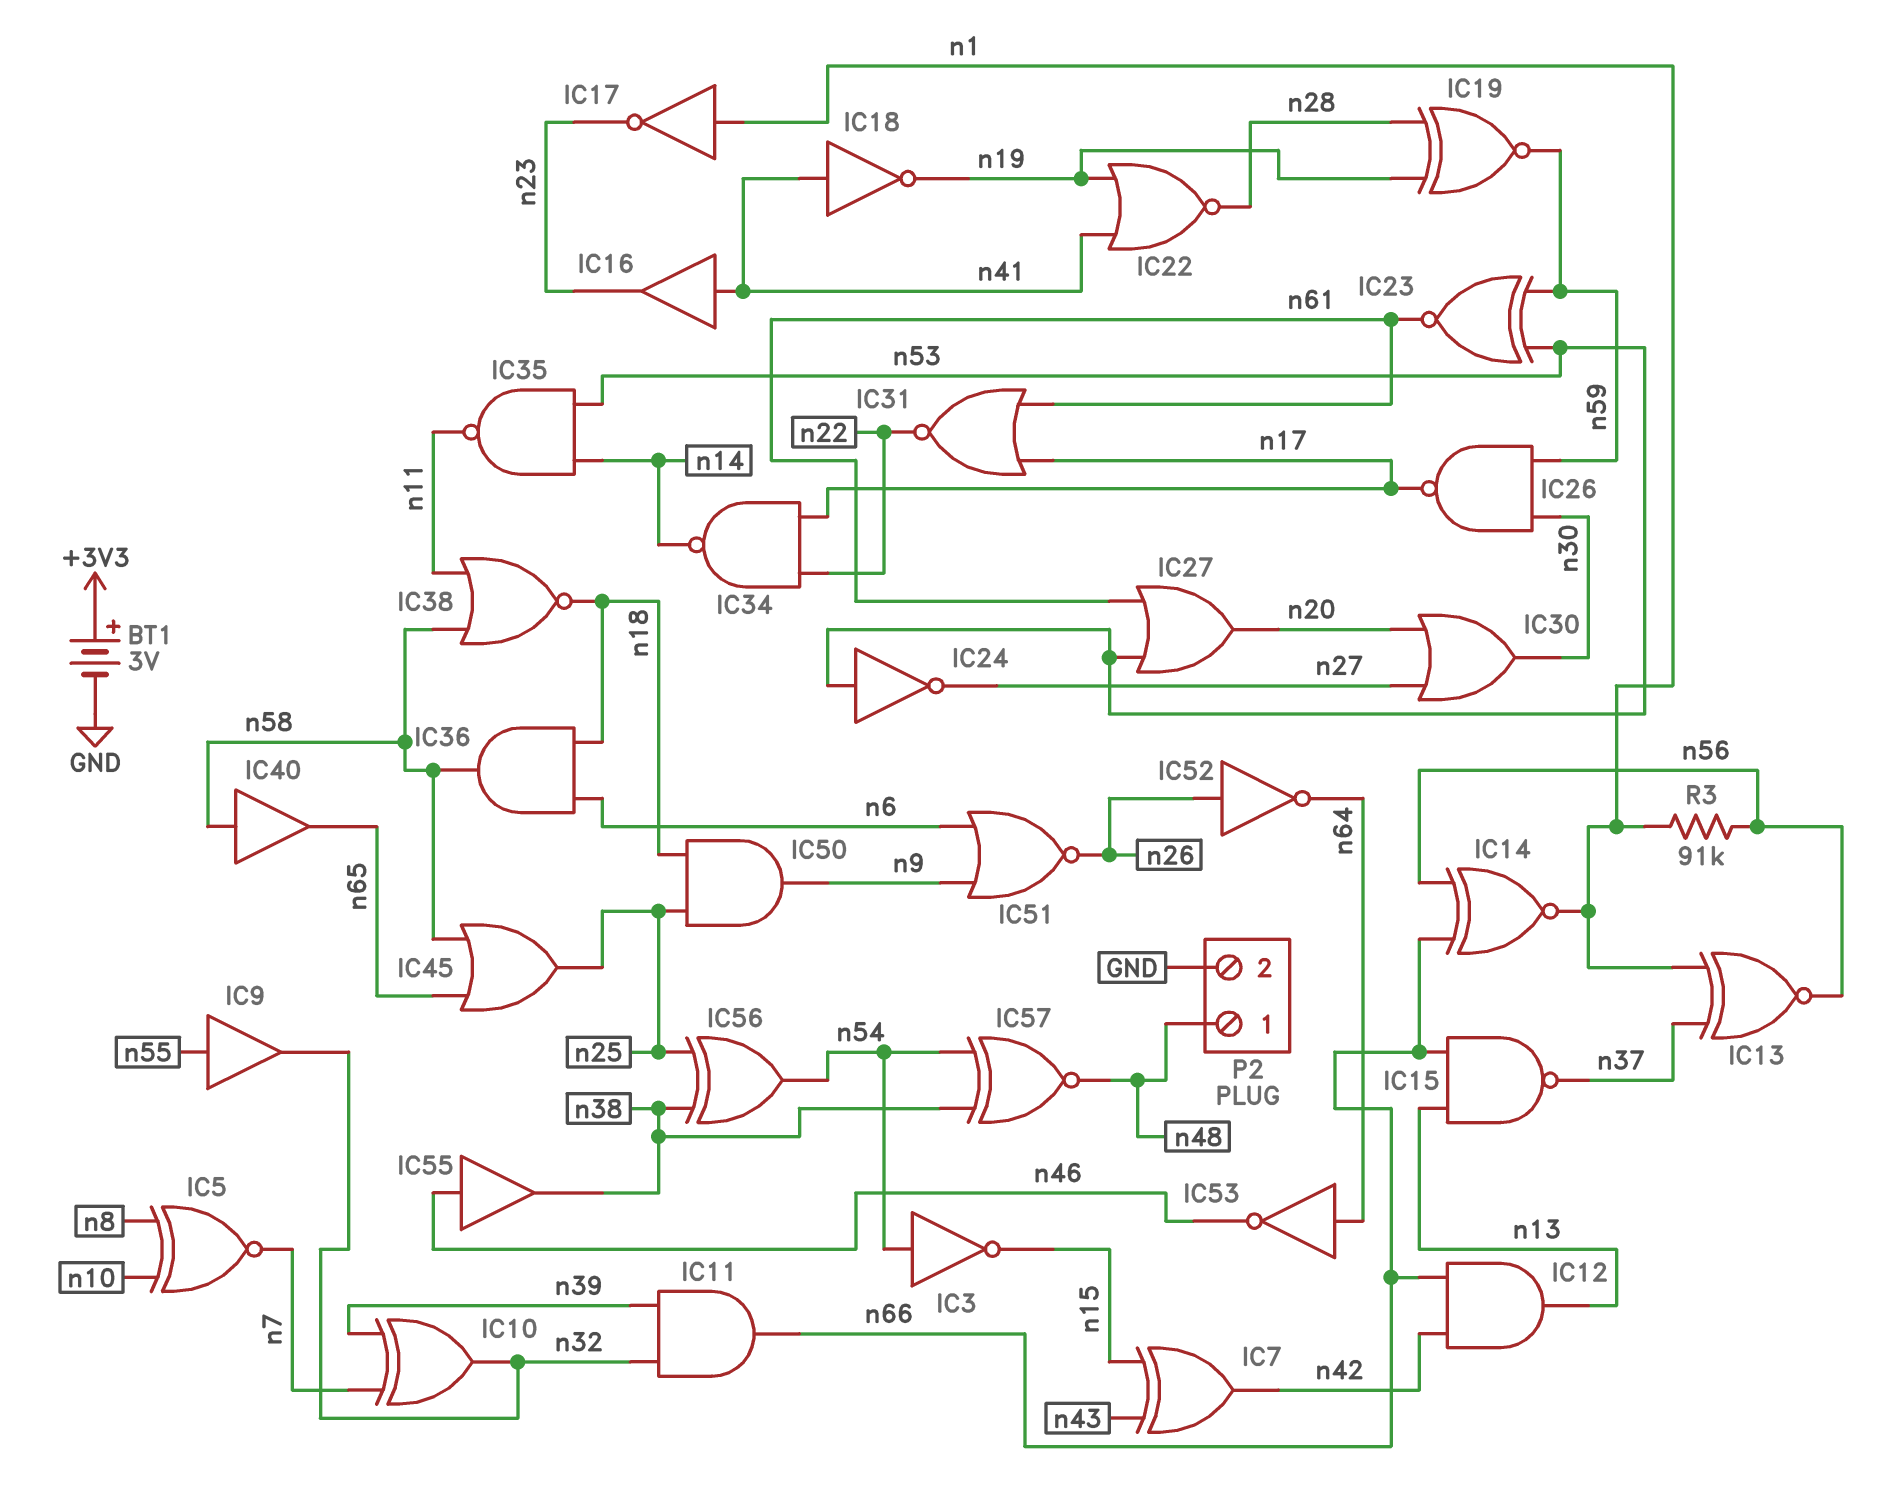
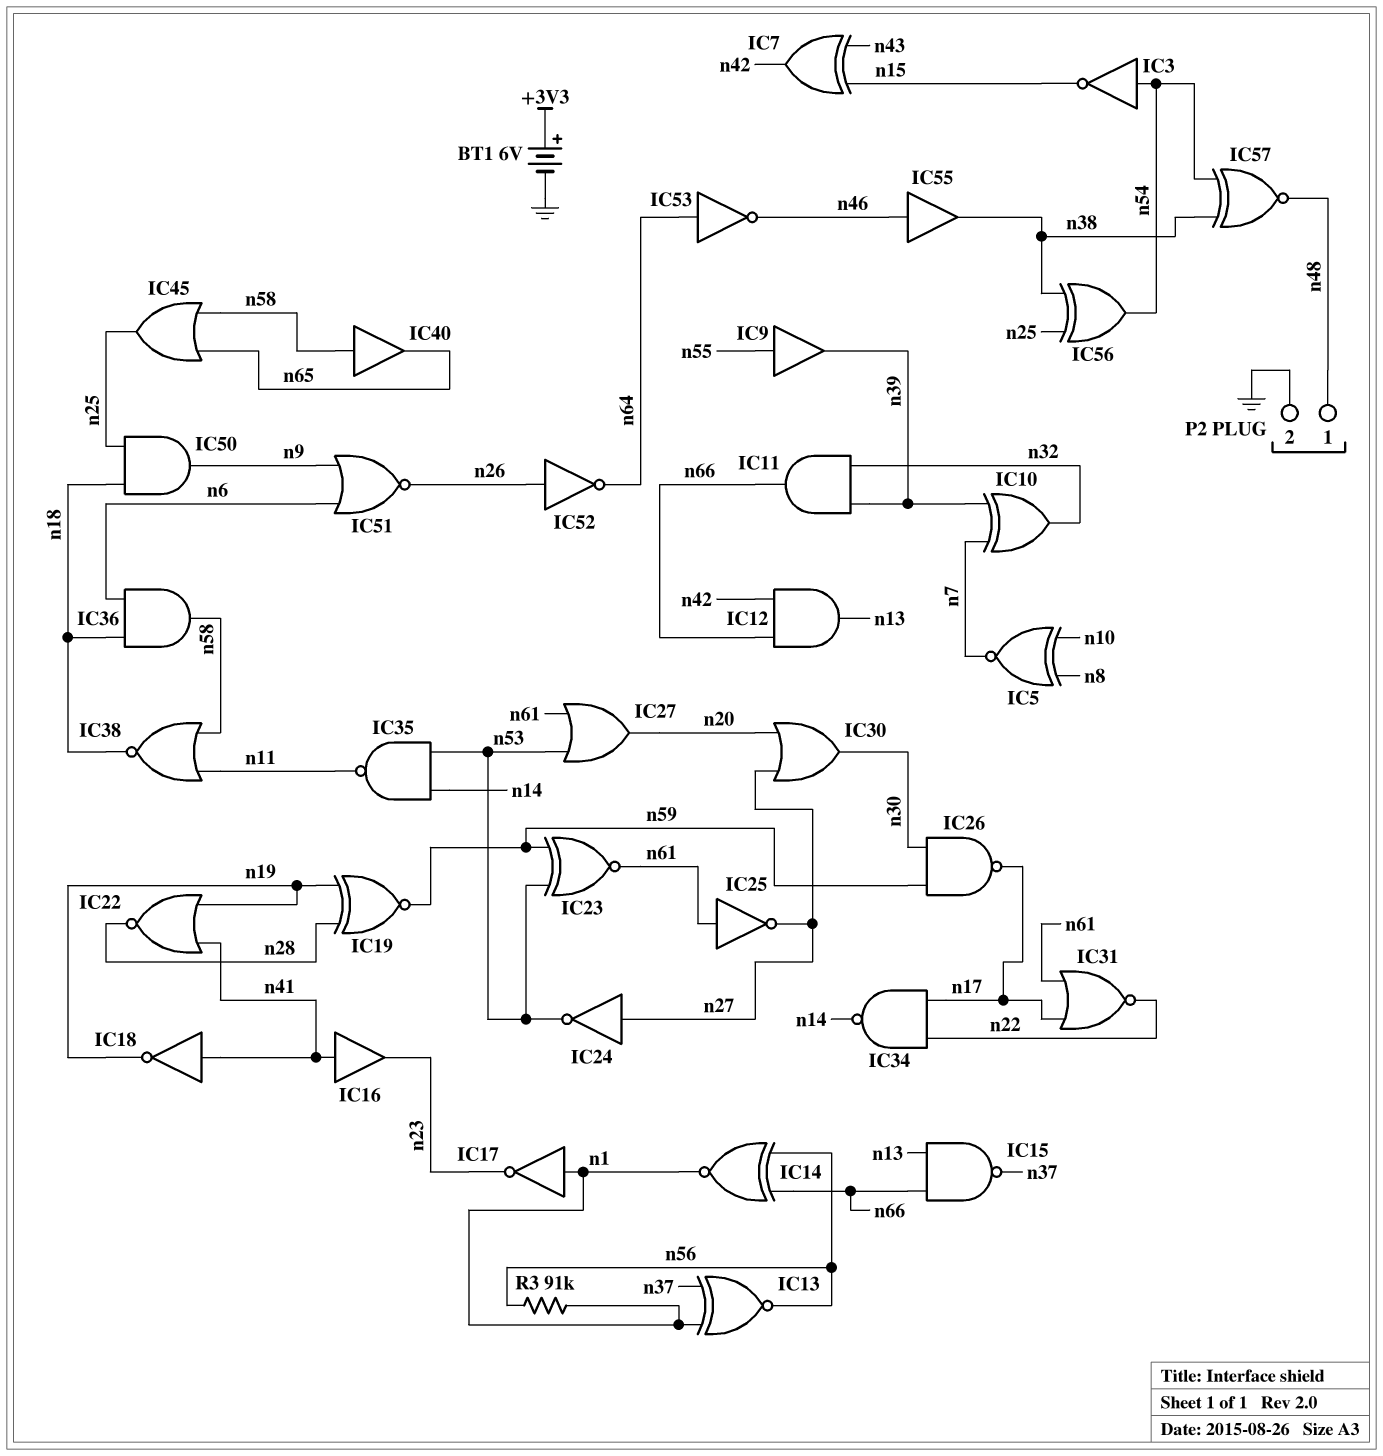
BT1: 3V (plus +3V3, minus GND) -> 6V (plus +3V3, minus GND)
IC9: buffer (in n55, out n32) -> buffer (in n55, out n39)
IC24: NOT (in n53, out n27) -> NOT (in n27, out n53)
IC25: none -> NOT (in n61, out n27)

